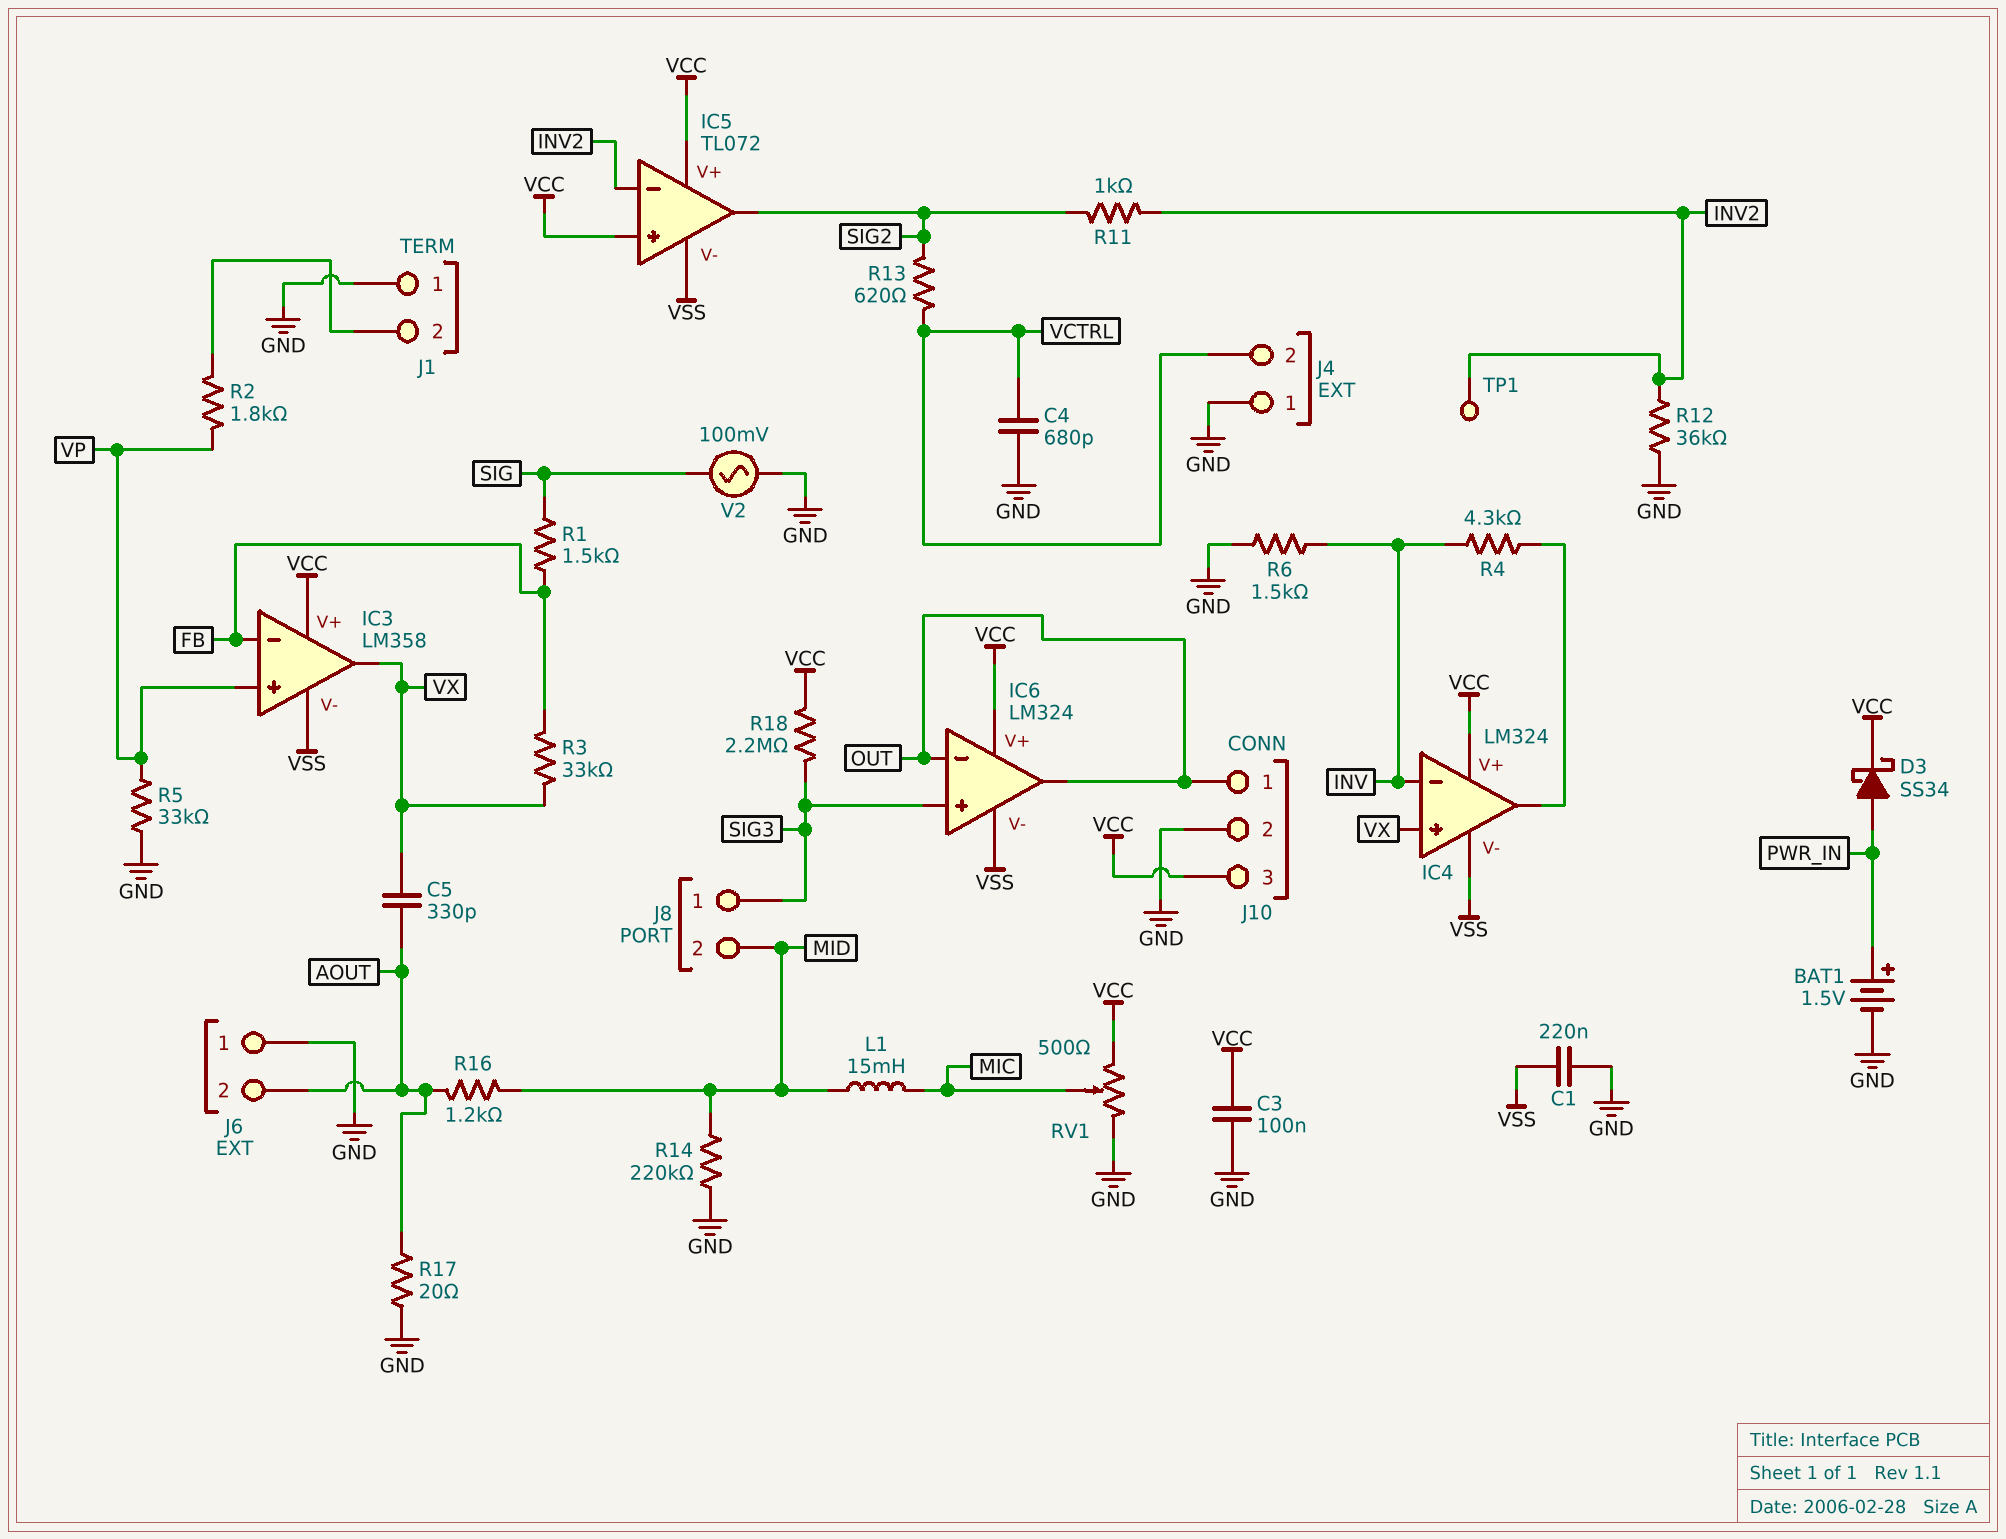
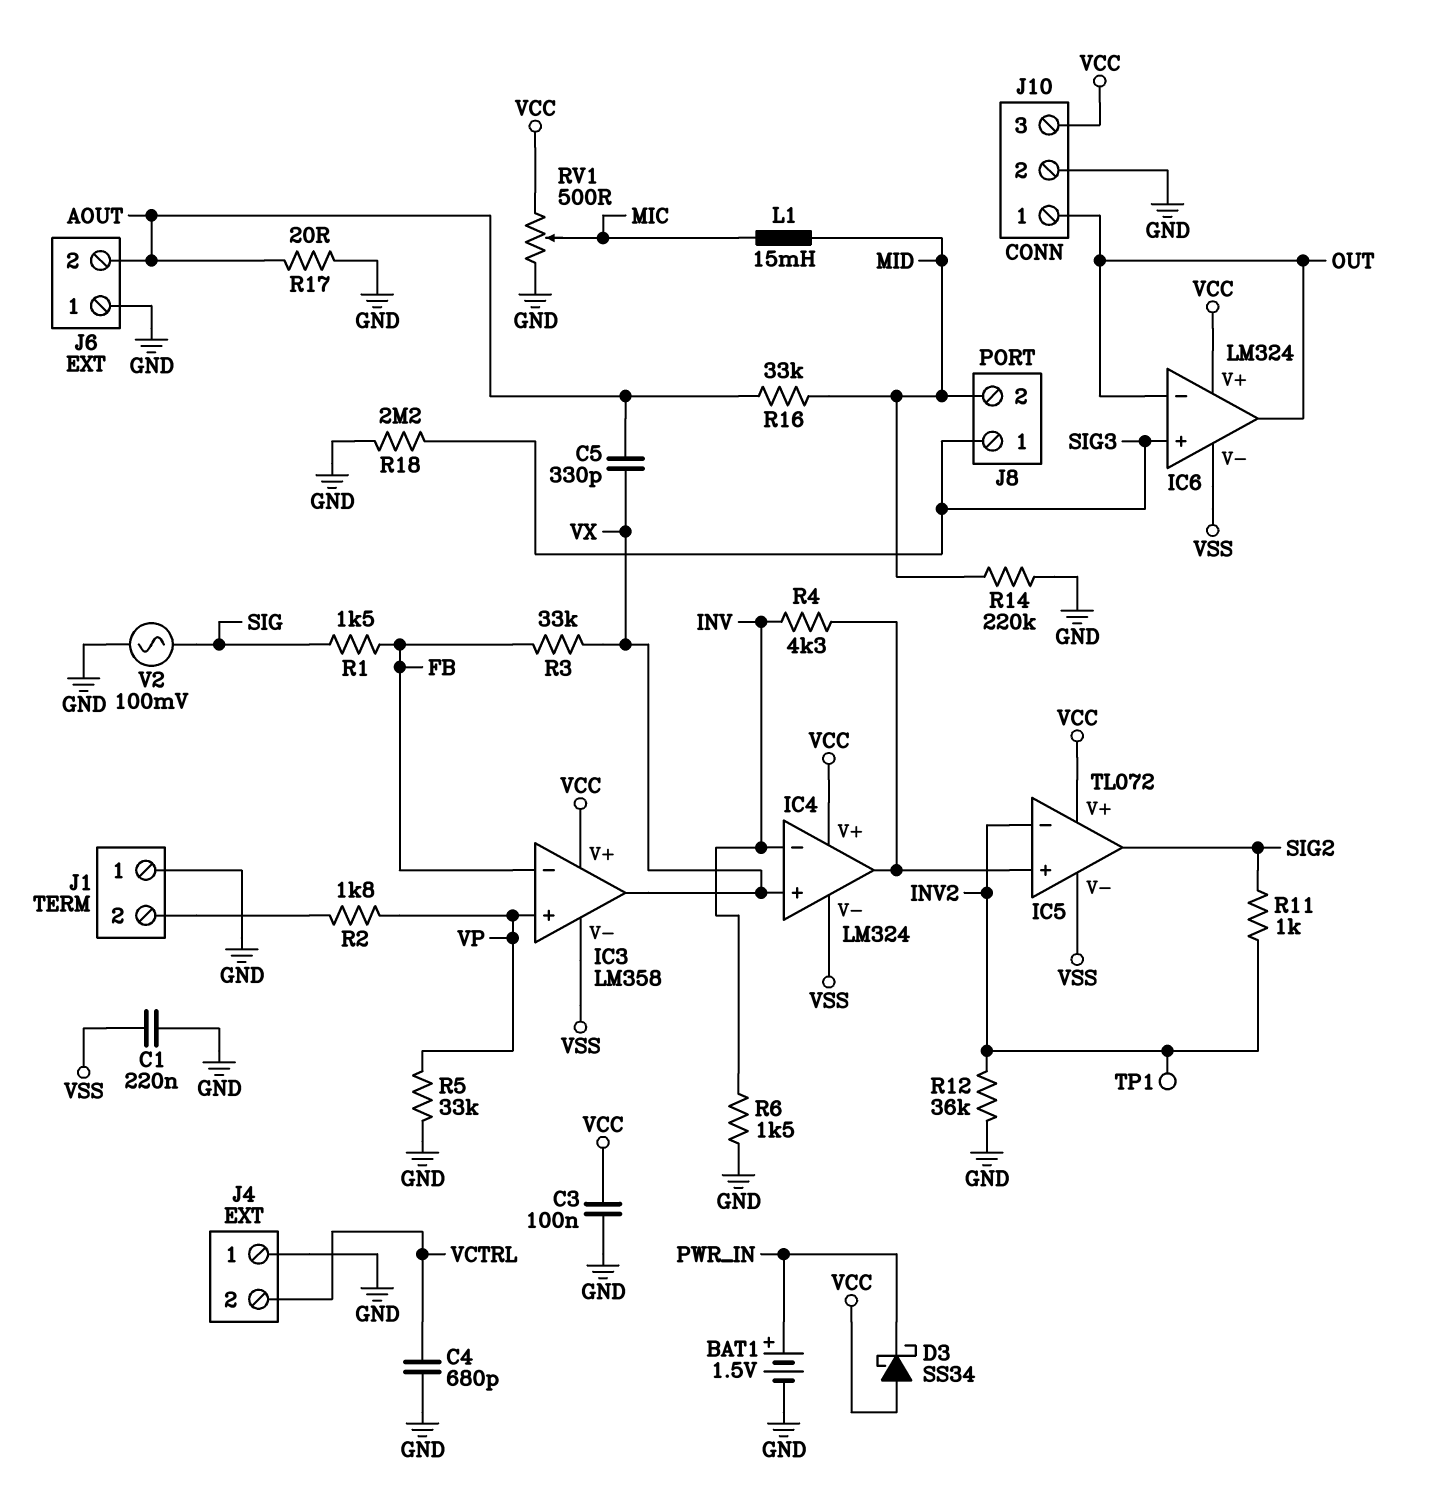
D3: schottky SS34 (A PWR_IN, K VCC) -> schottky SS34 (A VCC, K PWR_IN)
IC5 pin in+: VCC -> IC4/out
R13: 620 (SIG2, VCTRL) -> none
R16: 1.2k (AOUT, MID) -> 33k (AOUT, MID)
R18: 2.2M (SIG3, VCC) -> 2.2M (GND, SIG3)

